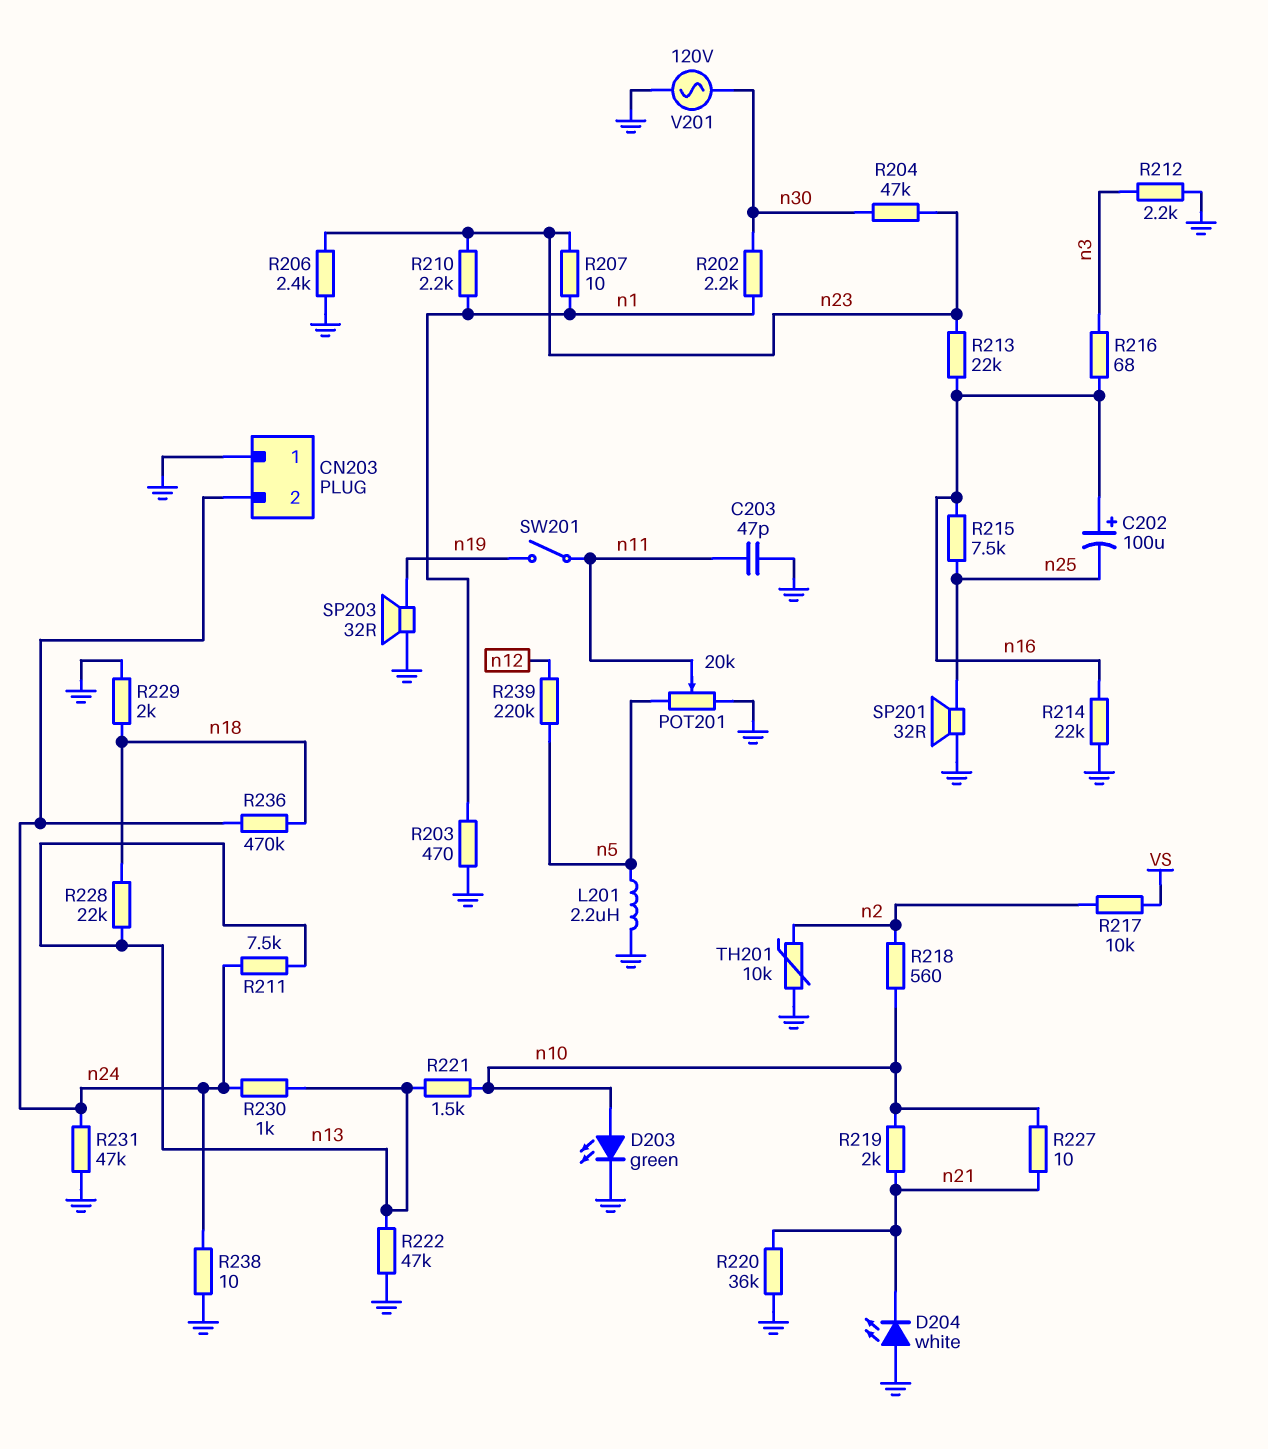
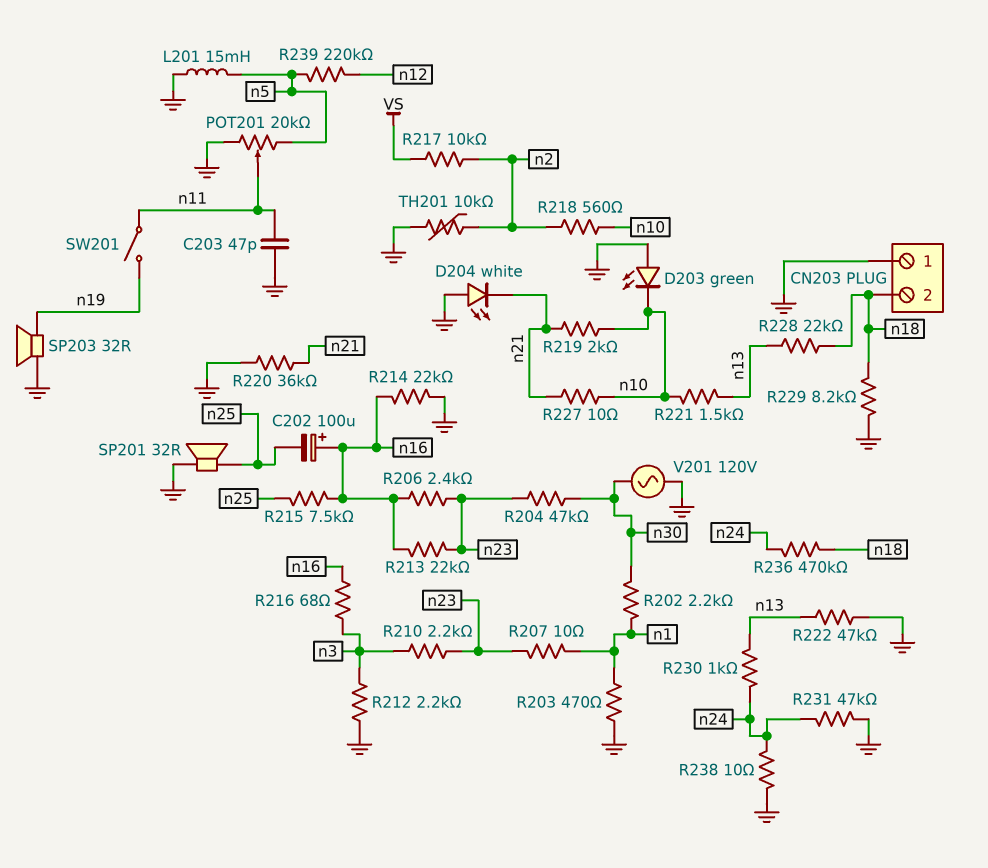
CN203 pin 2: n24 -> n18
D203: LED green (A n10, K GND) -> LED green (A GND, K n10)
L201: 2.2uH (GND, n5) -> 15mH (GND, n5)
R206: 2.4k (GND, n23) -> 2.4k (n16, n23)
R210: 2.2k (n1, n23) -> 2.2k (n3, n23)
R211: 7.5k (n13, n24) -> none
R229: 2k (GND, n18) -> 8.2k (GND, n18)

